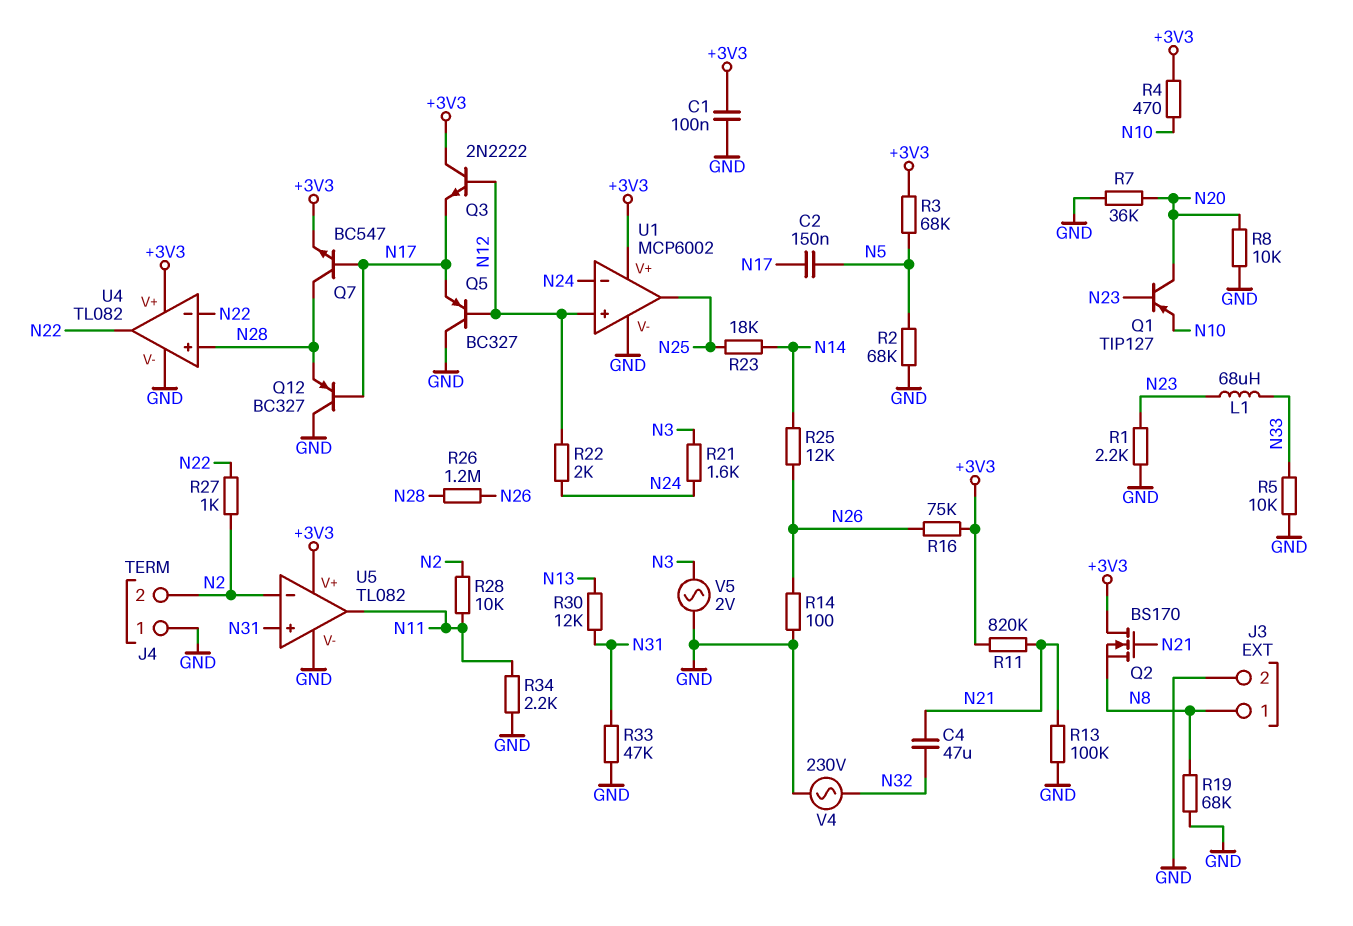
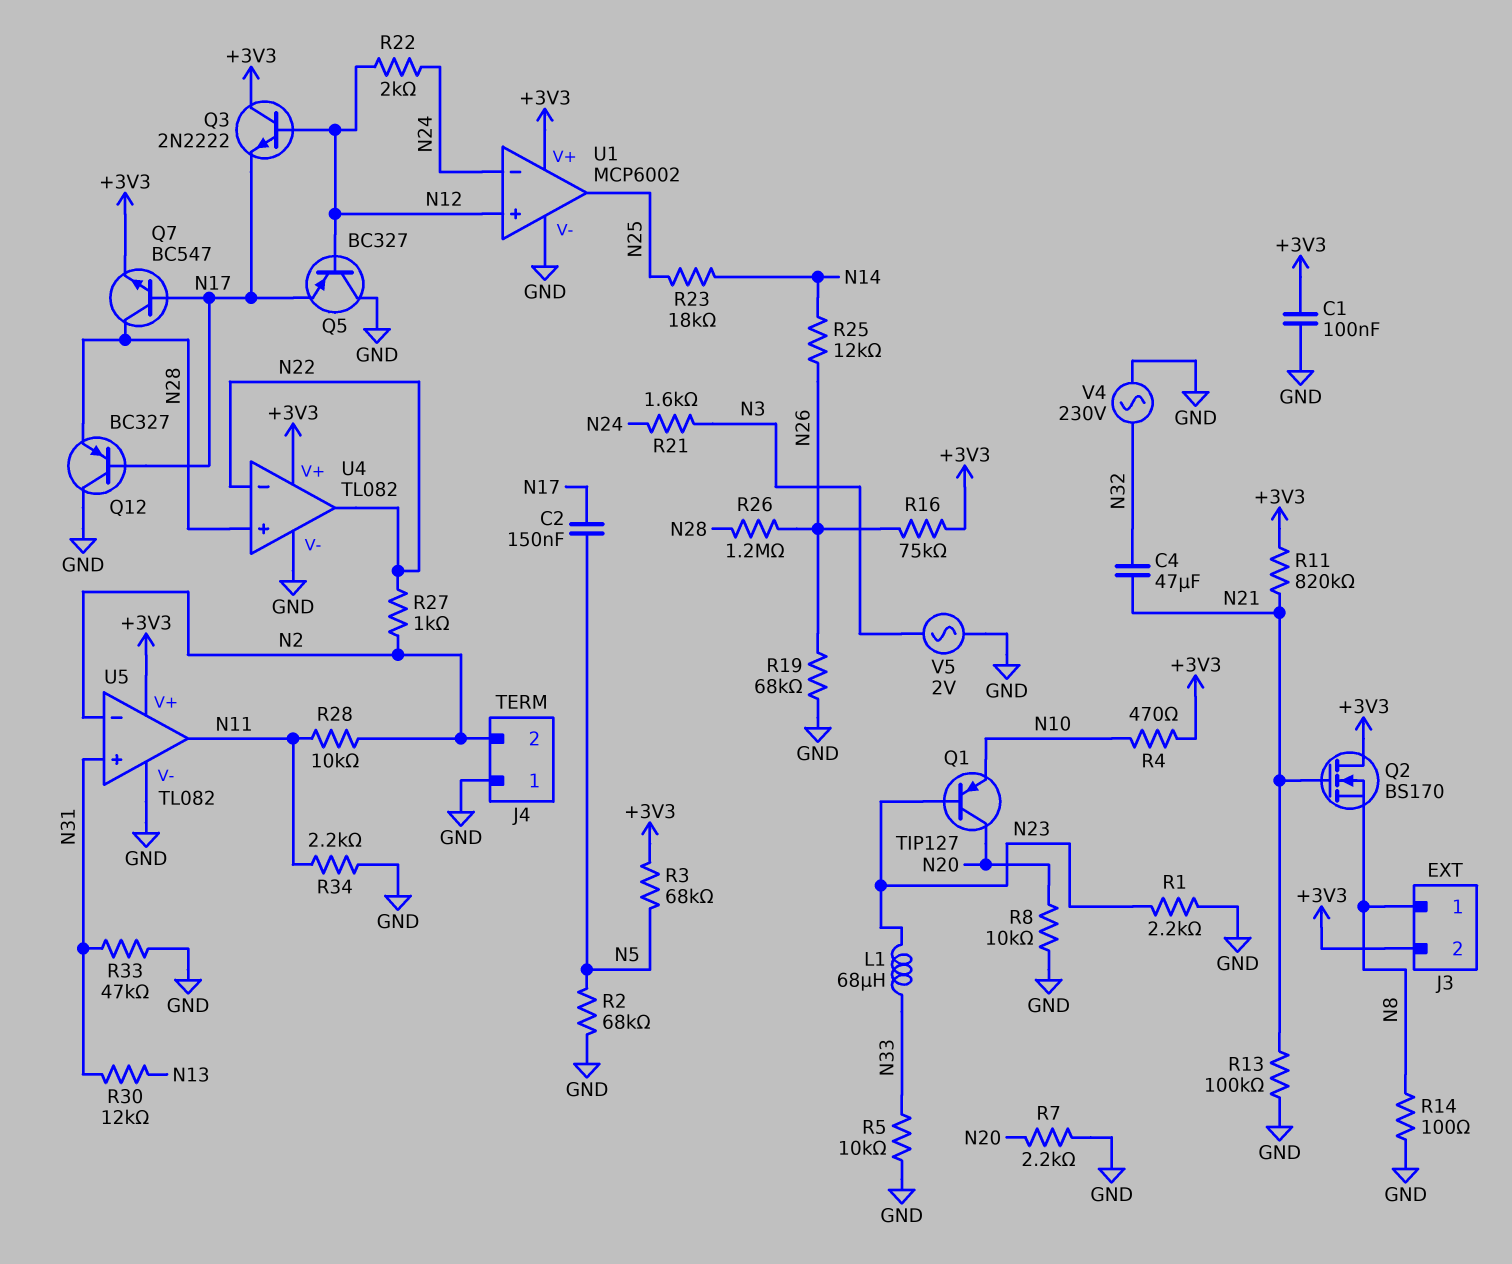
J3 pin 2: GND -> +3V3
R7: 36k (GND, N20) -> 2.2k (GND, N20)
R14: 100 (GND, N26) -> 100 (GND, N8)
R19: 68k (GND, N8) -> 68k (GND, N26)

